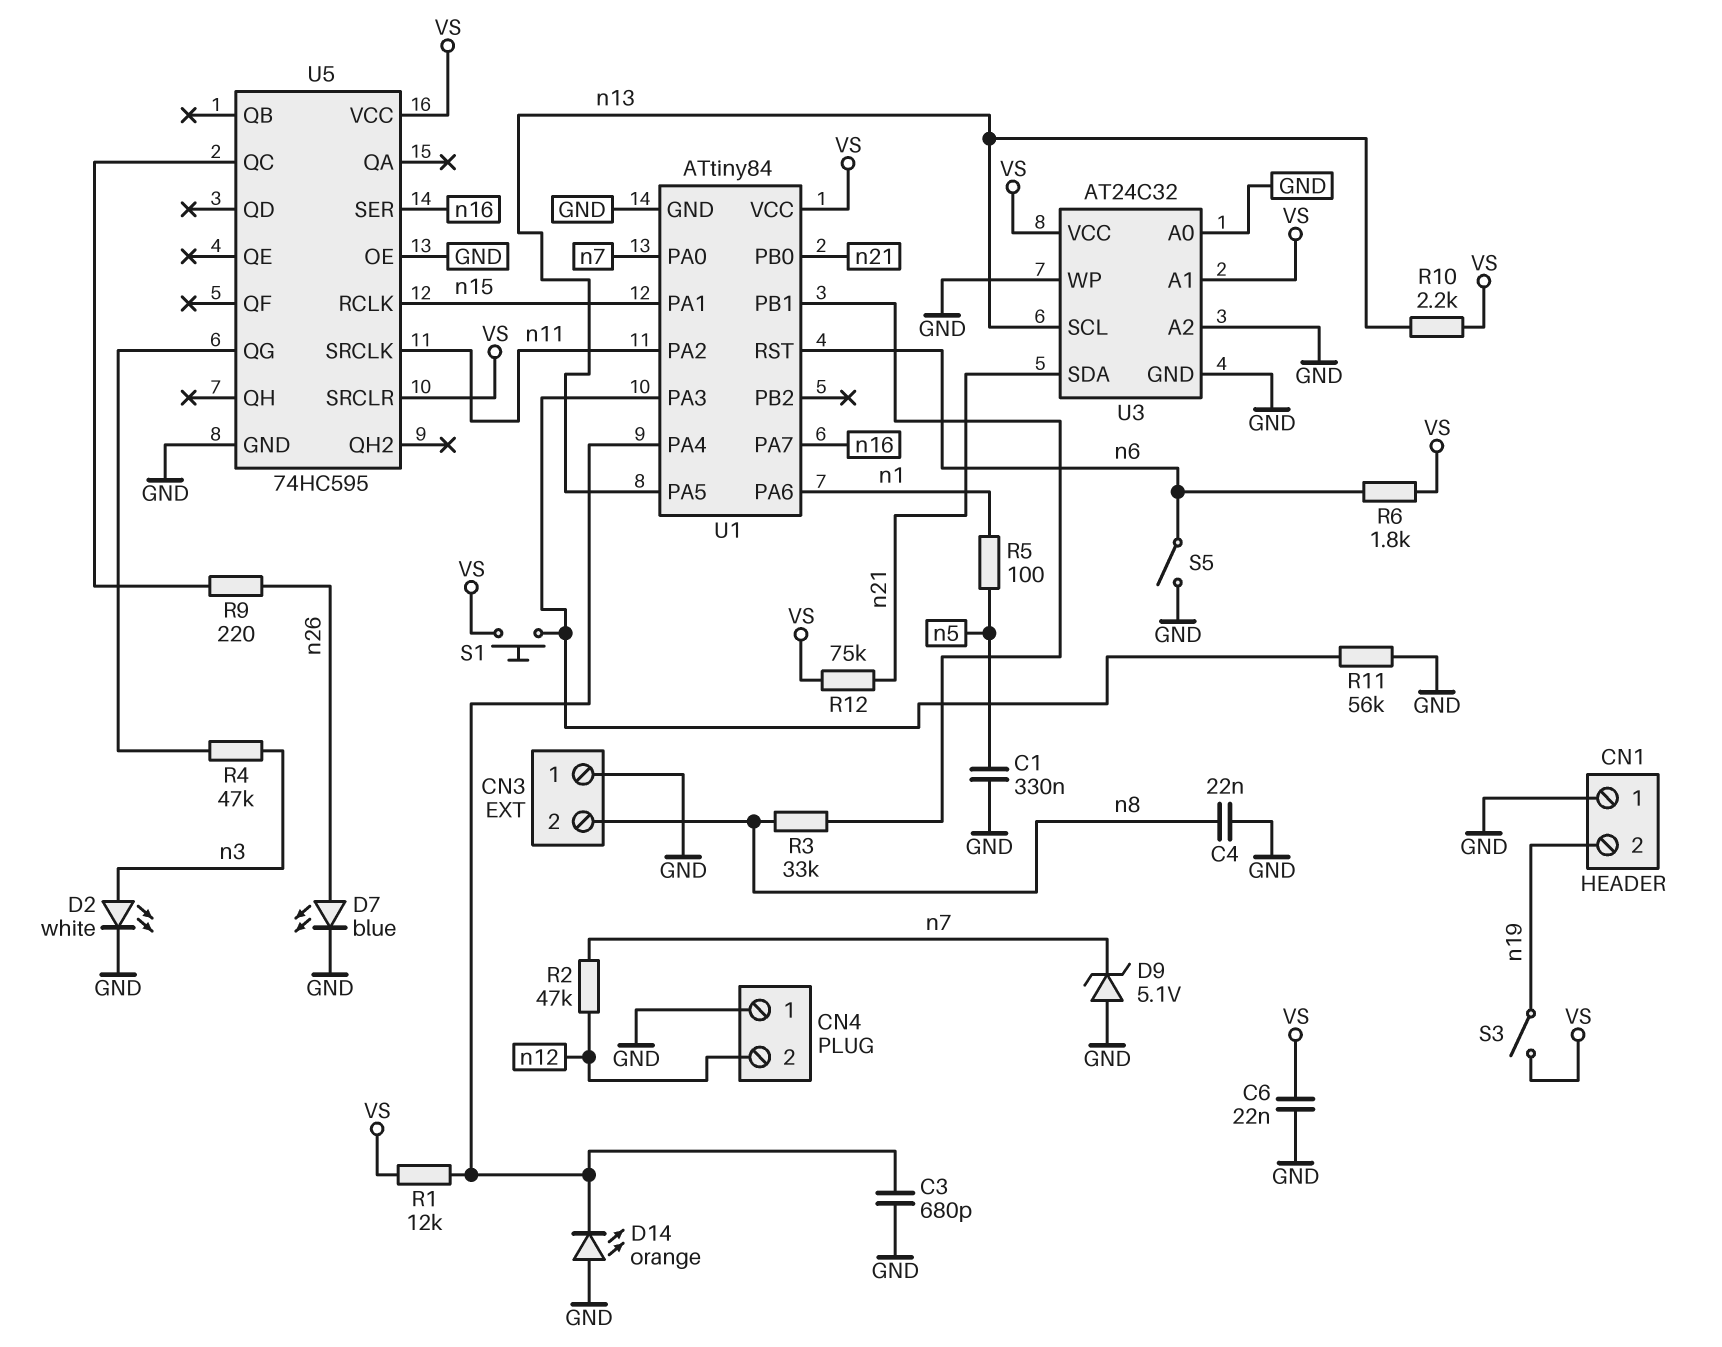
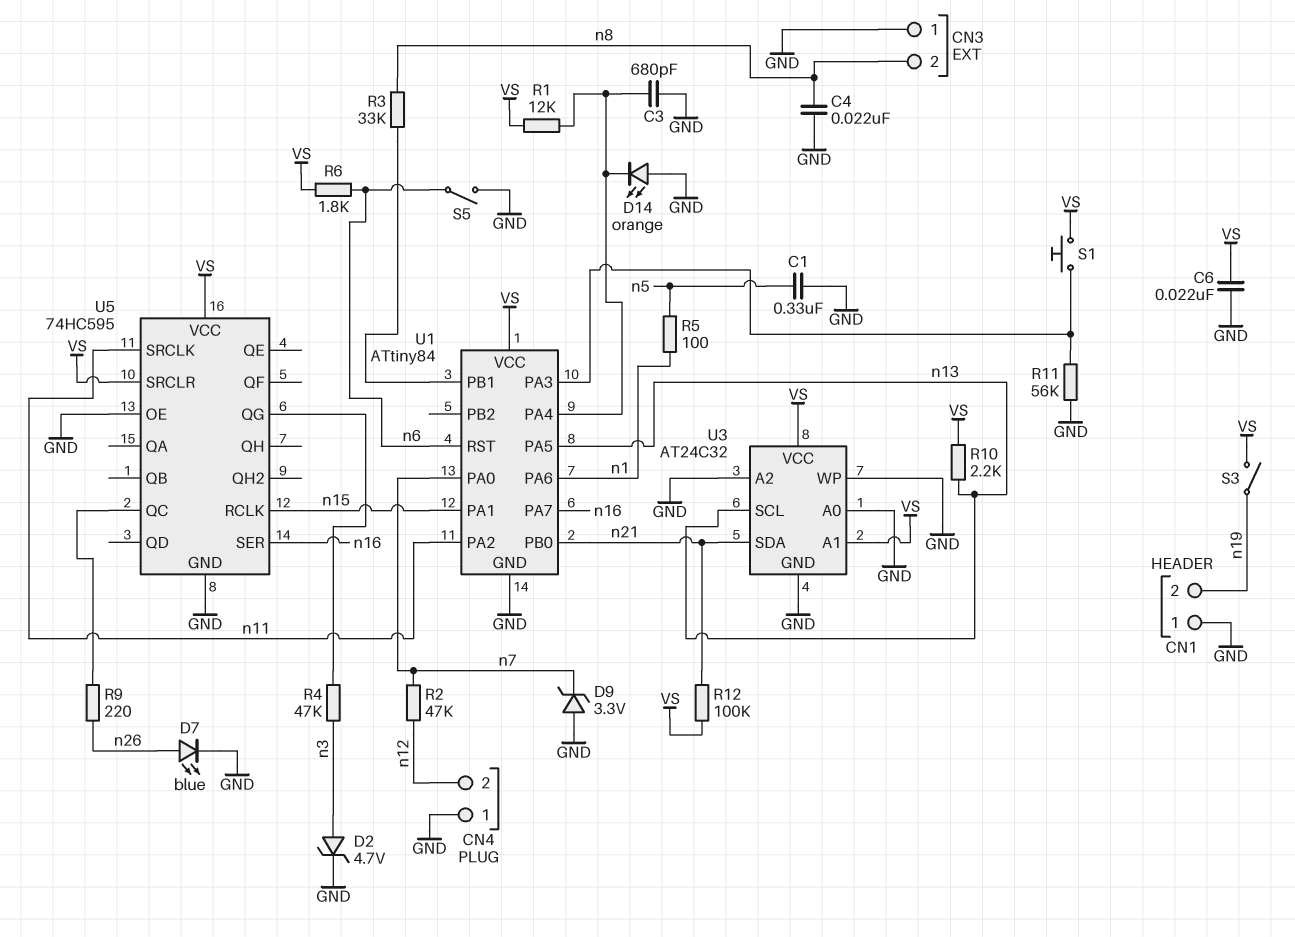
D2: LED white (A n3, K GND) -> zener 4.7V (A n3, K GND)
D9: zener 5.1V (A GND, K n7) -> zener 3.3V (A GND, K n7)
R12: 75k (VS, n21) -> 100k (VS, n21)

